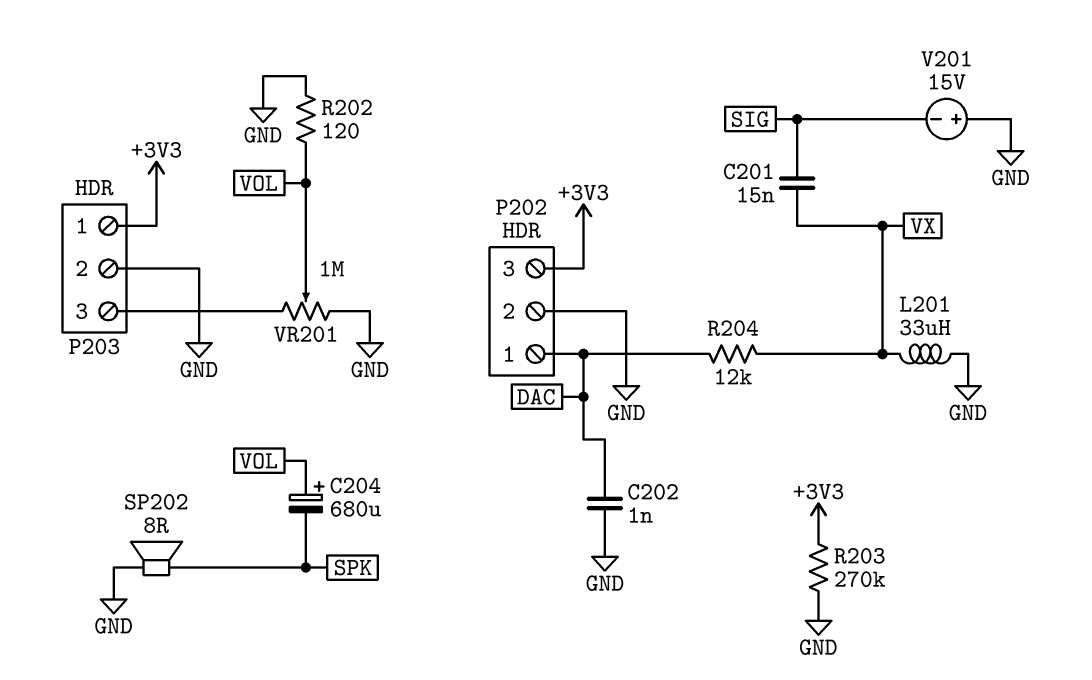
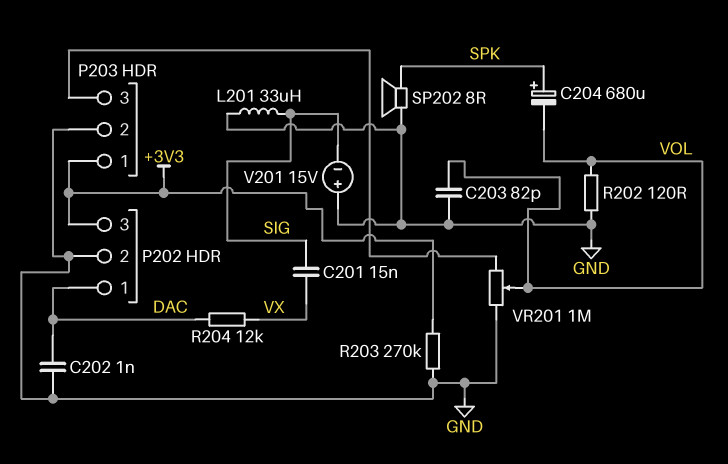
C203: none -> 82pF (GND, VOL)
C204: 680uF (plus VOL, minus SPK) -> 680uF (plus SPK, minus VOL)
L201: 33uH (GND, VX) -> 33uH (GND, SIG)

